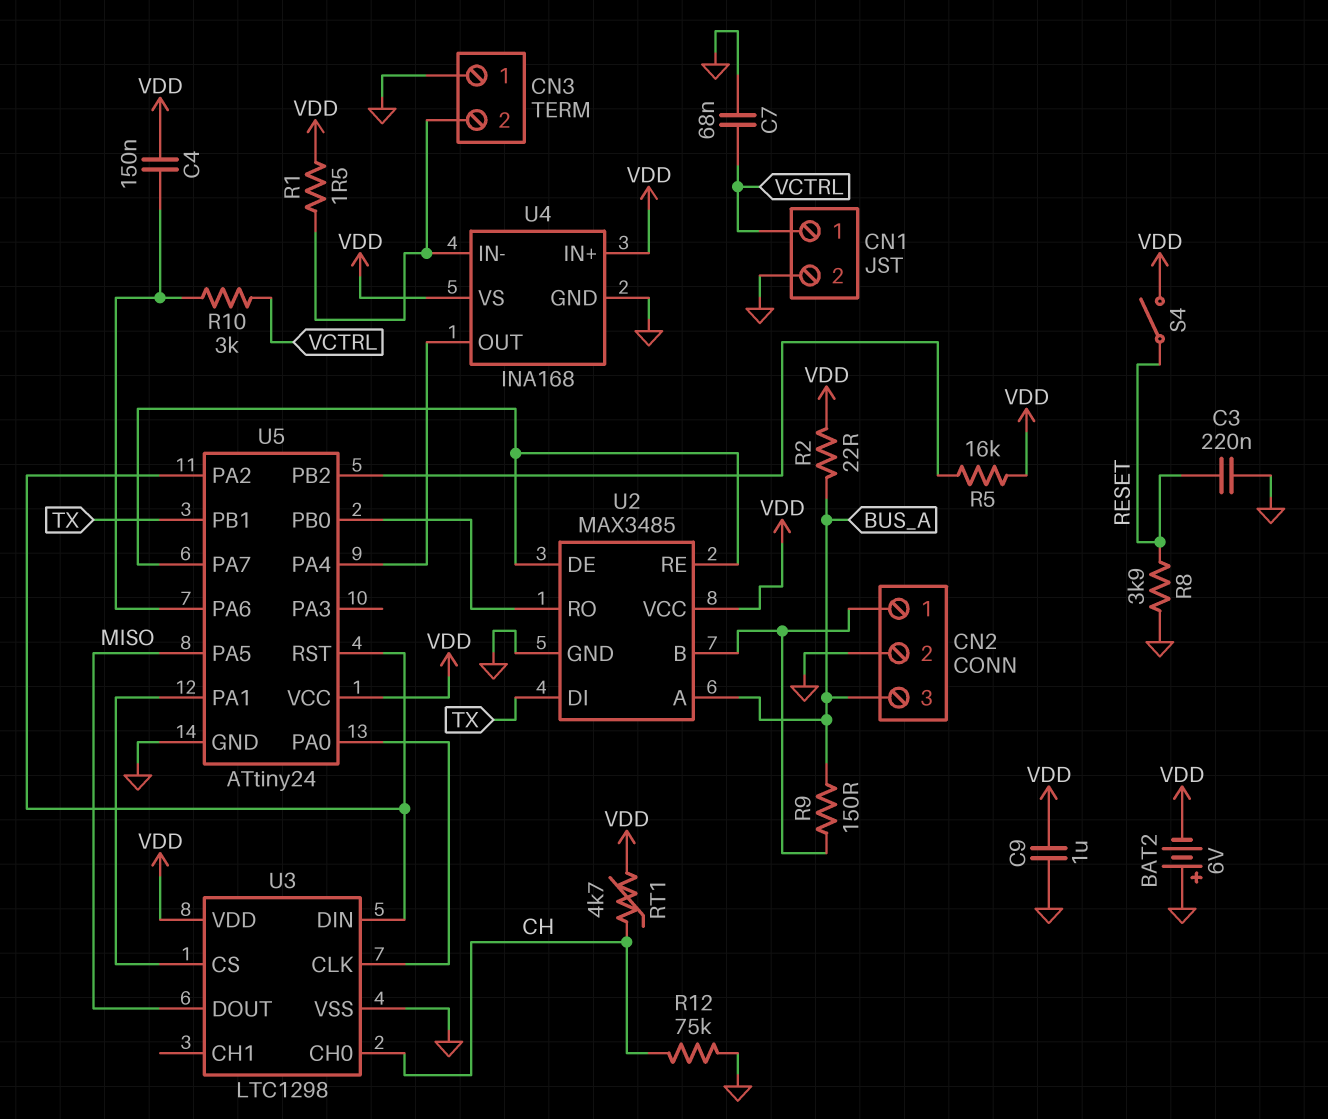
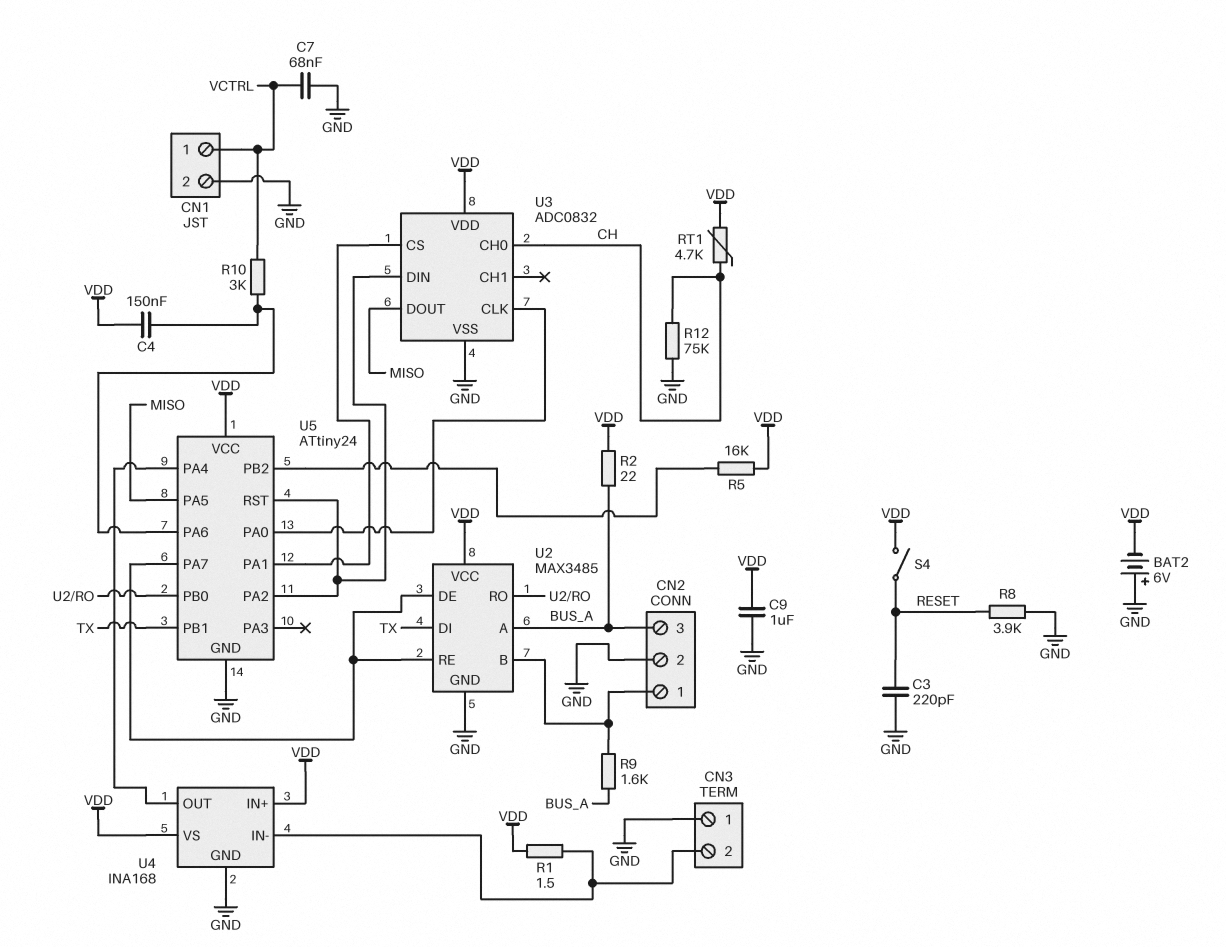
C3: 220nF (GND, RESET) -> 220pF (GND, RESET)
R9: 150 (BUS_A, CN2/1) -> 1.6k (BUS_A, CN2/1)
U3: LTC1298 -> ADC0832

